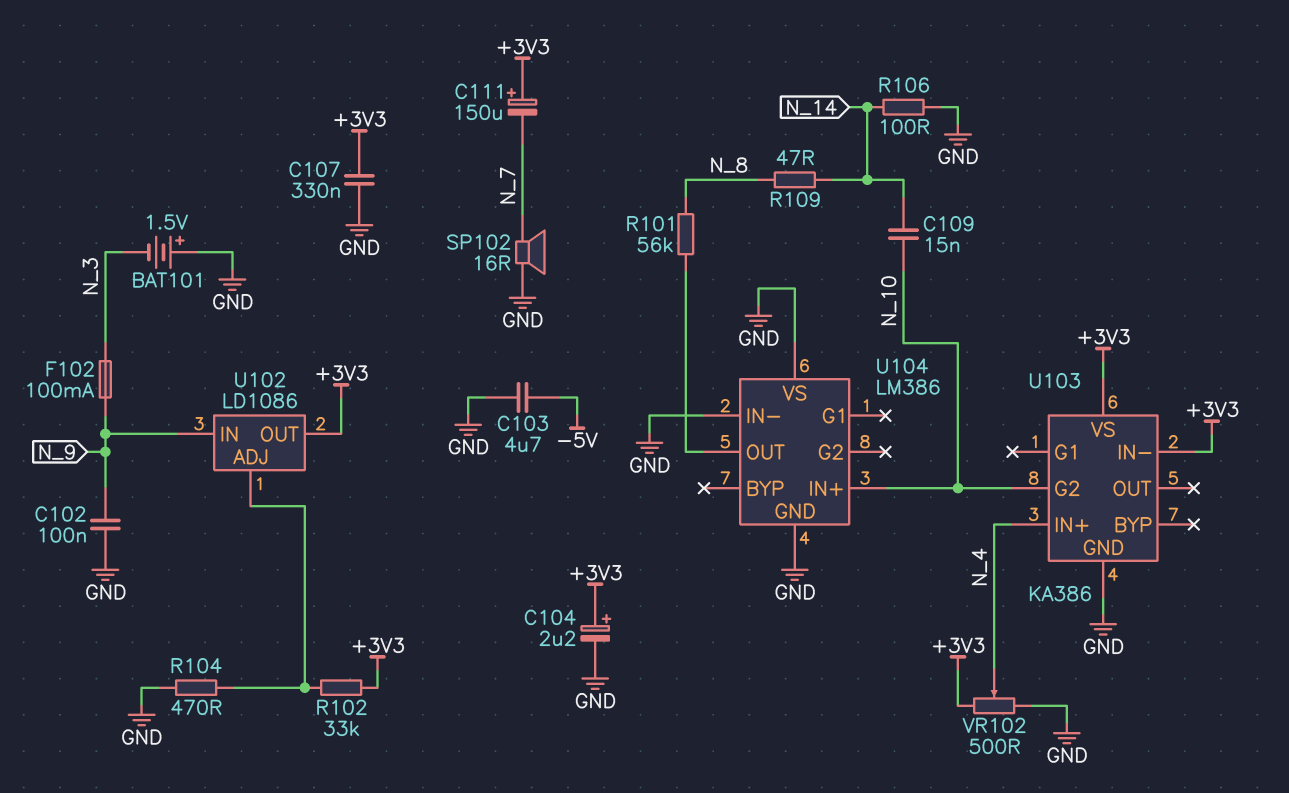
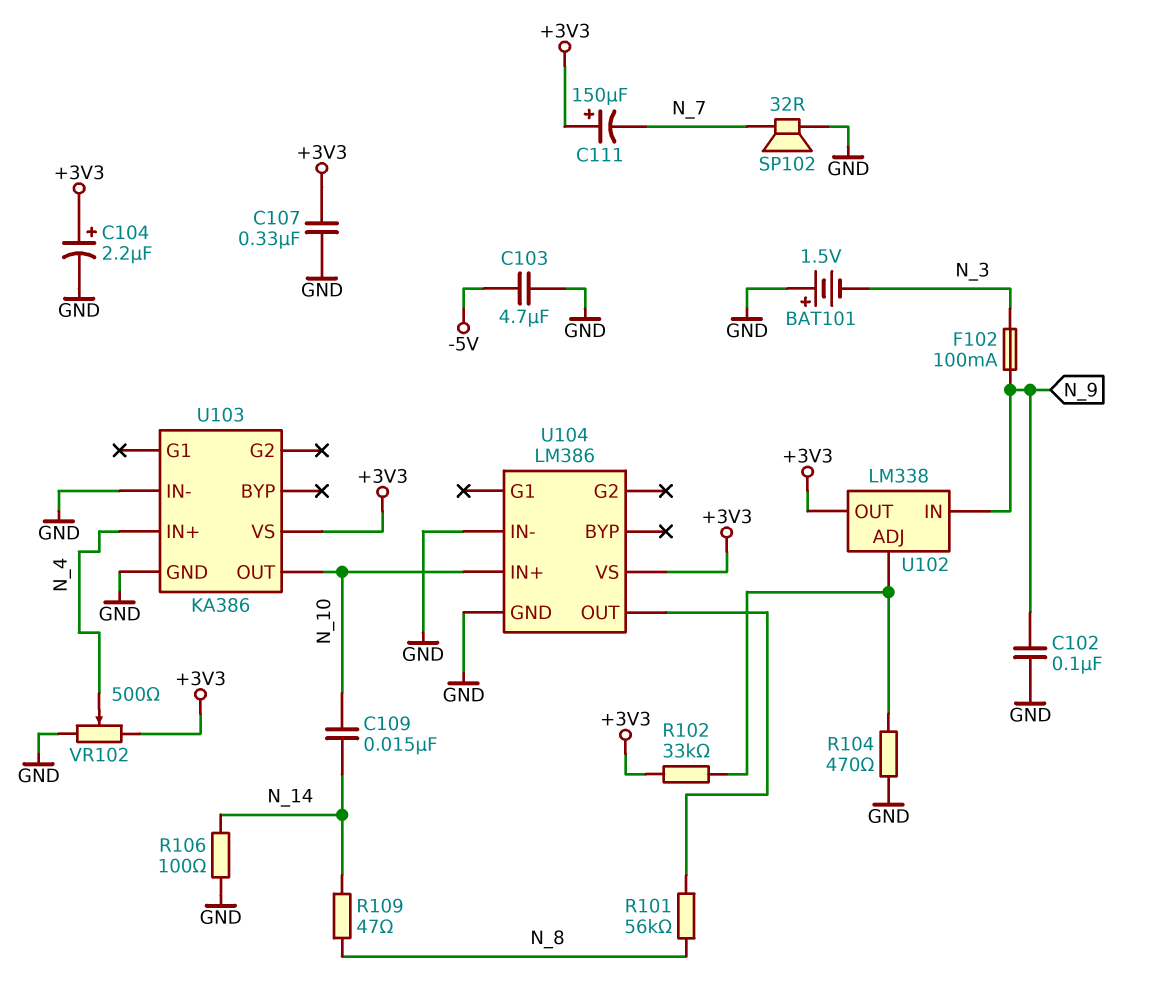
SP102: speaker 16R (GND, N_7) -> speaker 32R (GND, N_7)
U102: LD1086 -> LM338
U103 pin G2: N_10 -> none
U103 pin IN-: +3V3 -> GND
U103 pin OUT: none -> N_10
U104 pin VS: GND -> +3V3

